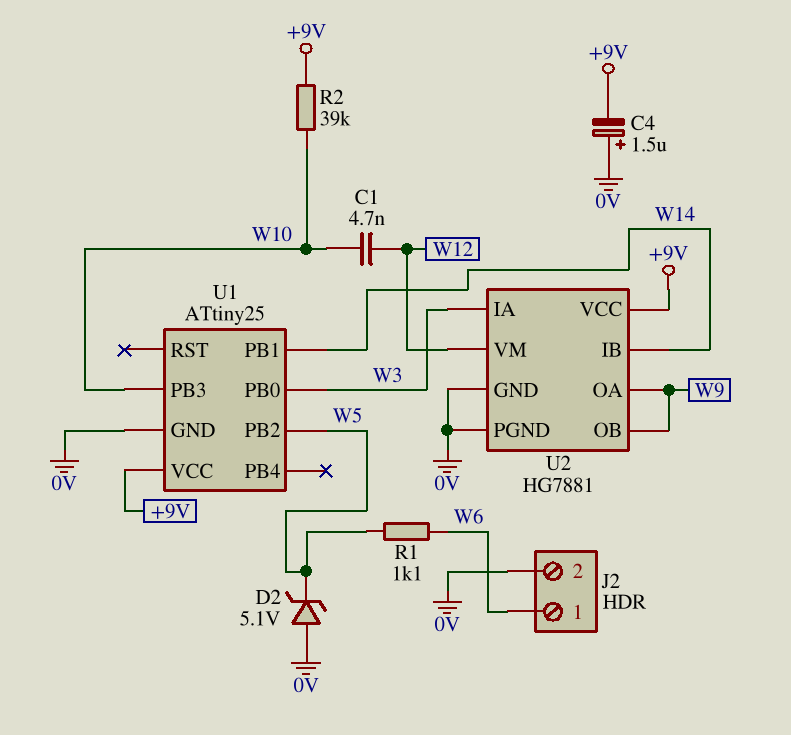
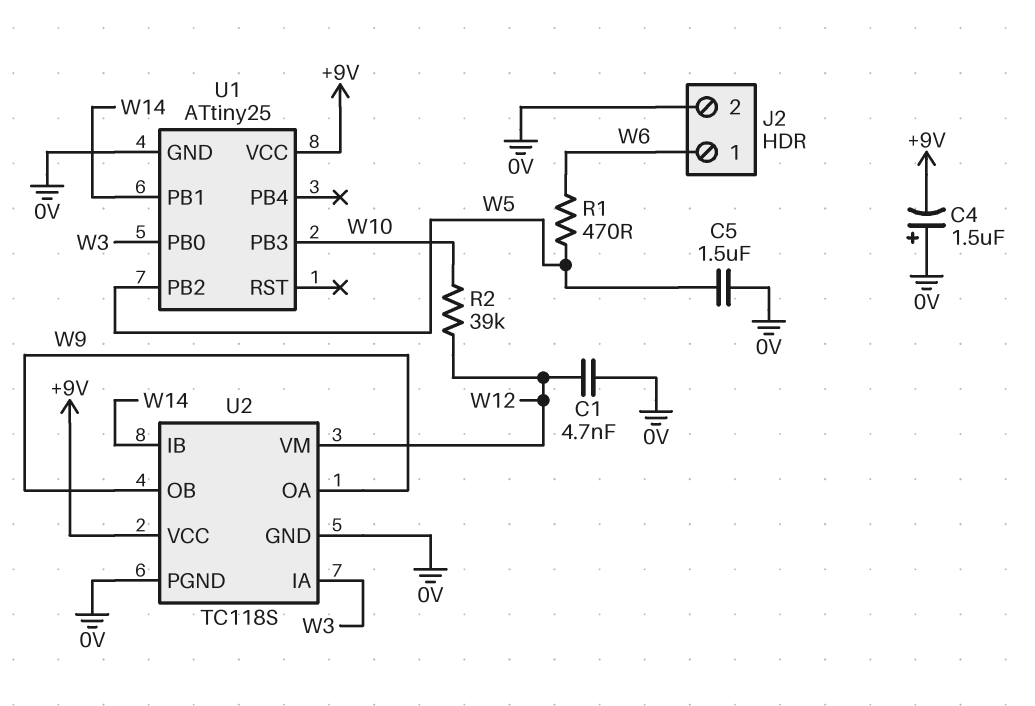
C1: 4.7nF (W10, W12) -> 4.7nF (0V, W12)
C5: none -> 1.5uF (0V, W5)
D2: zener 5.1V (A 0V, K W5) -> none
R1: 1.1k (W5, W6) -> 470 (W5, W6)
R2: 39k (+9V, W10) -> 39k (W10, W12)
U2: HG7881 -> TC118S

